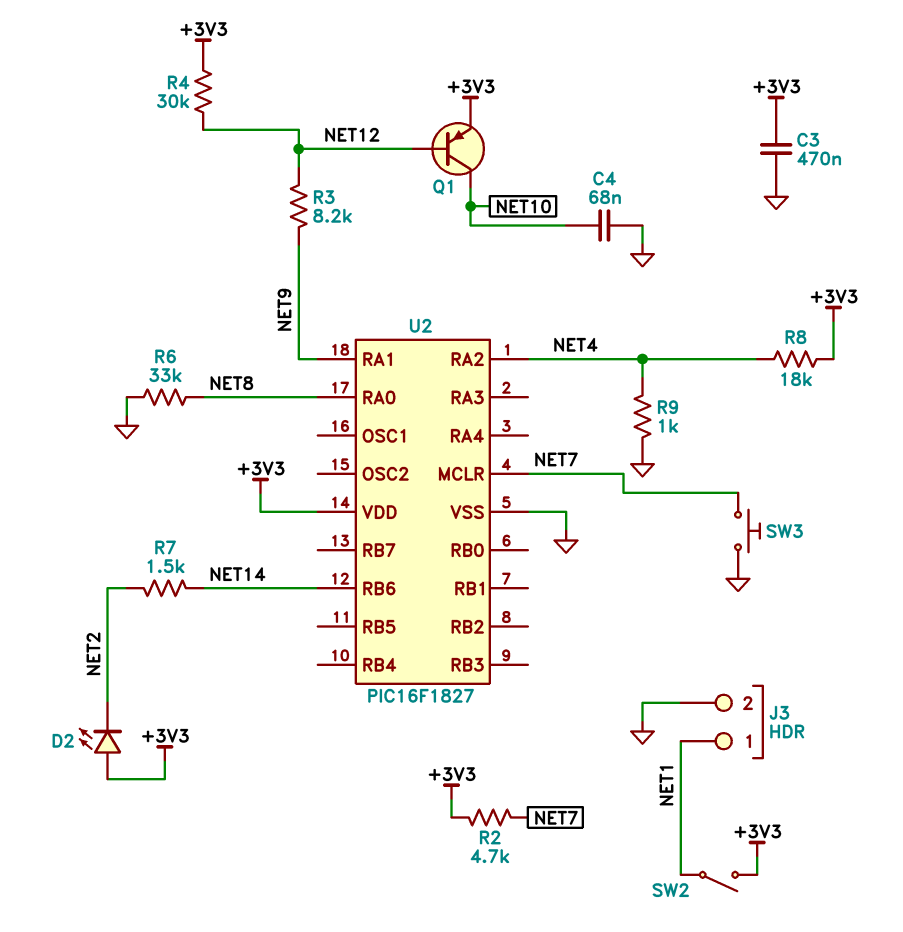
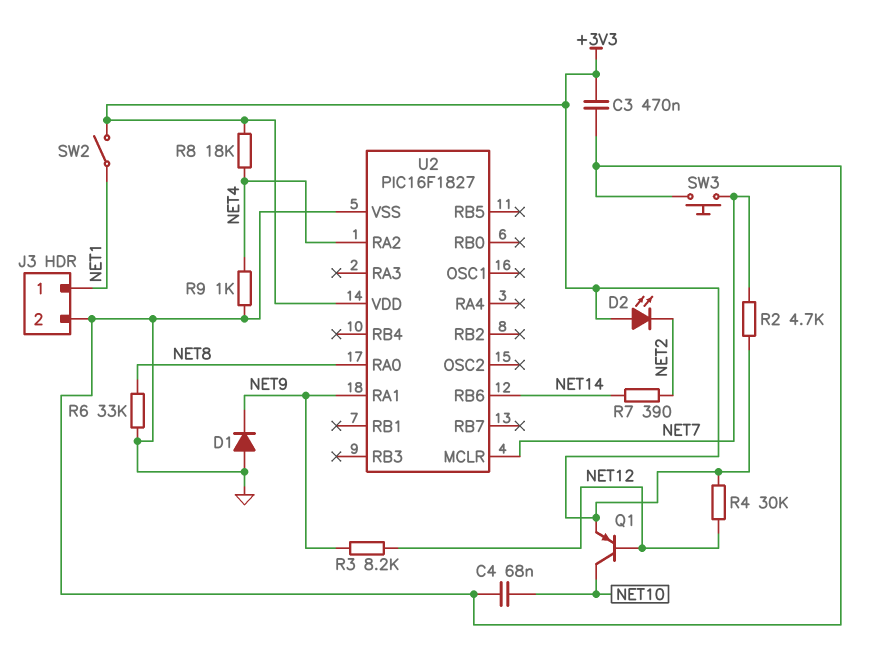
D1: none -> diode (A GND, K NET9)
R7: 1.5k (NET2, NET14) -> 390 (NET2, NET14)

